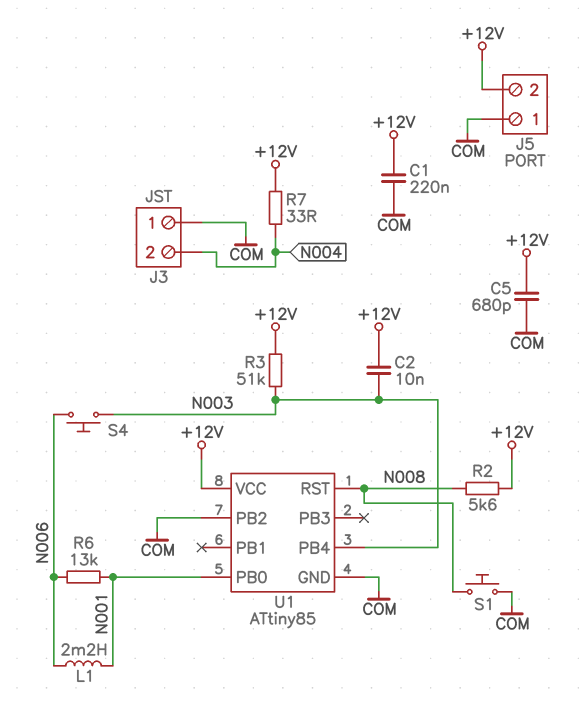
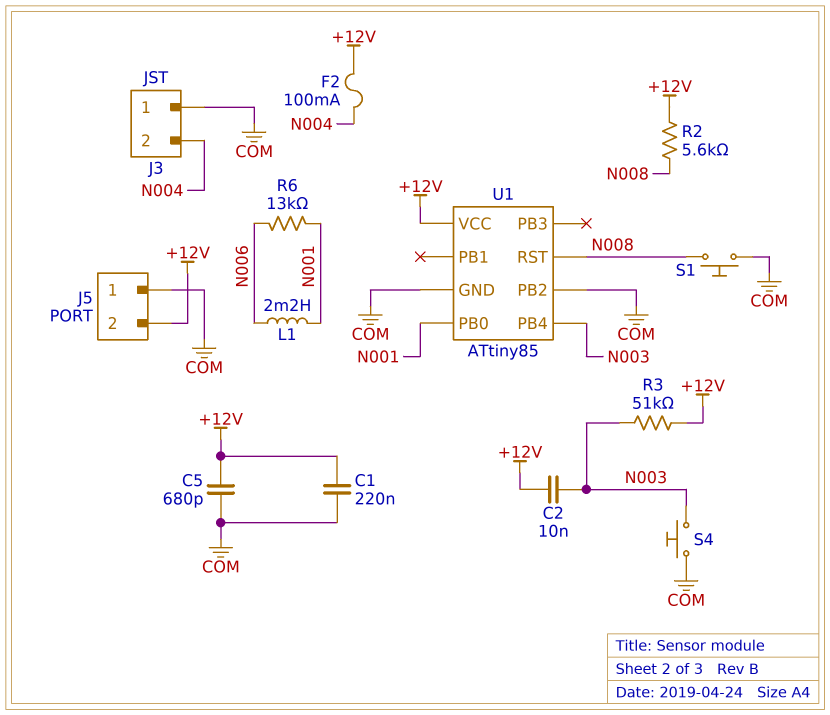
F2: none -> 100mA (+12V, N004)
R7: 33 (+12V, N004) -> none
S4: button (N003, N006) -> button (COM, N003)

